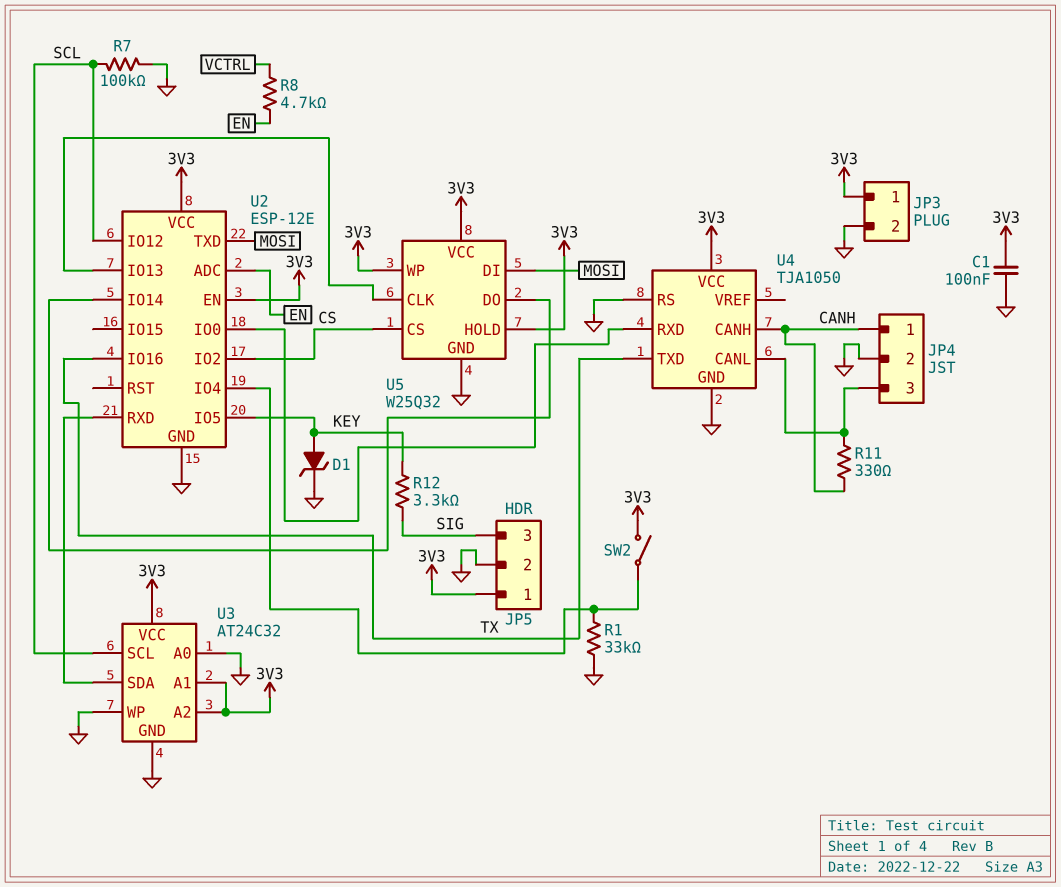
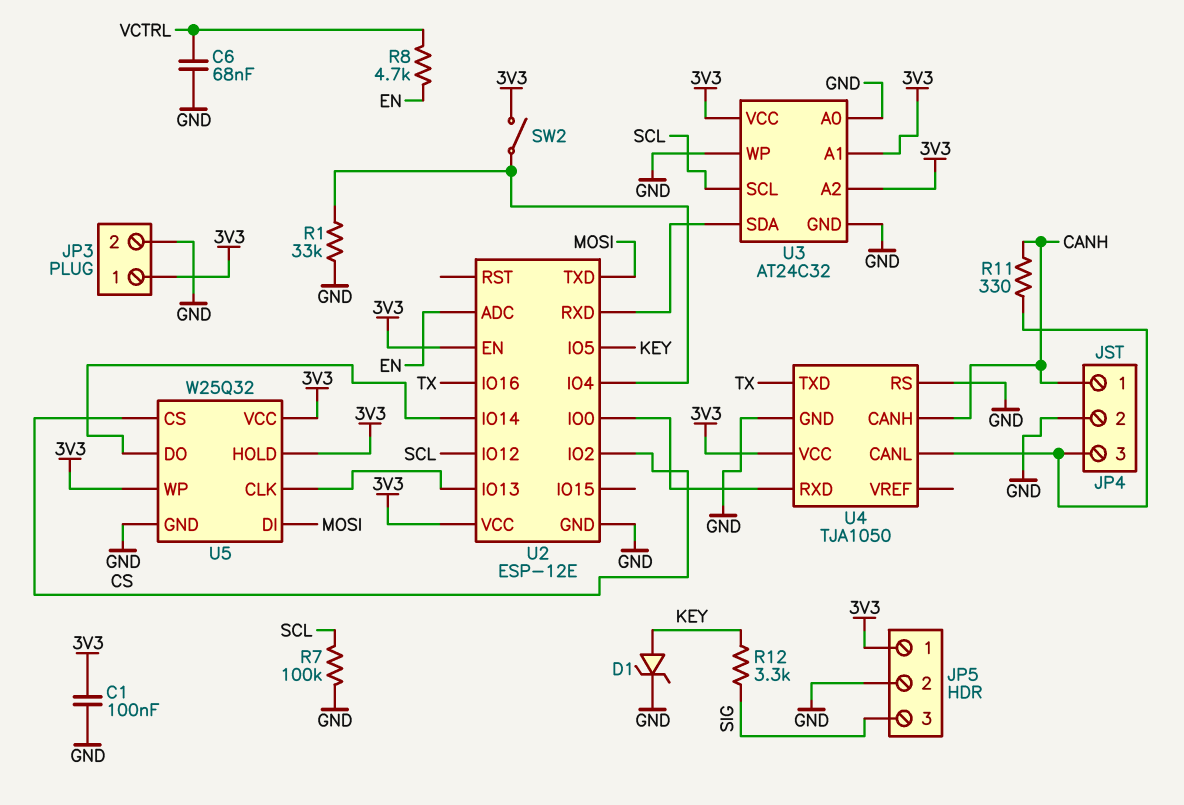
C6: none -> 68nF (GND, VCTRL)

